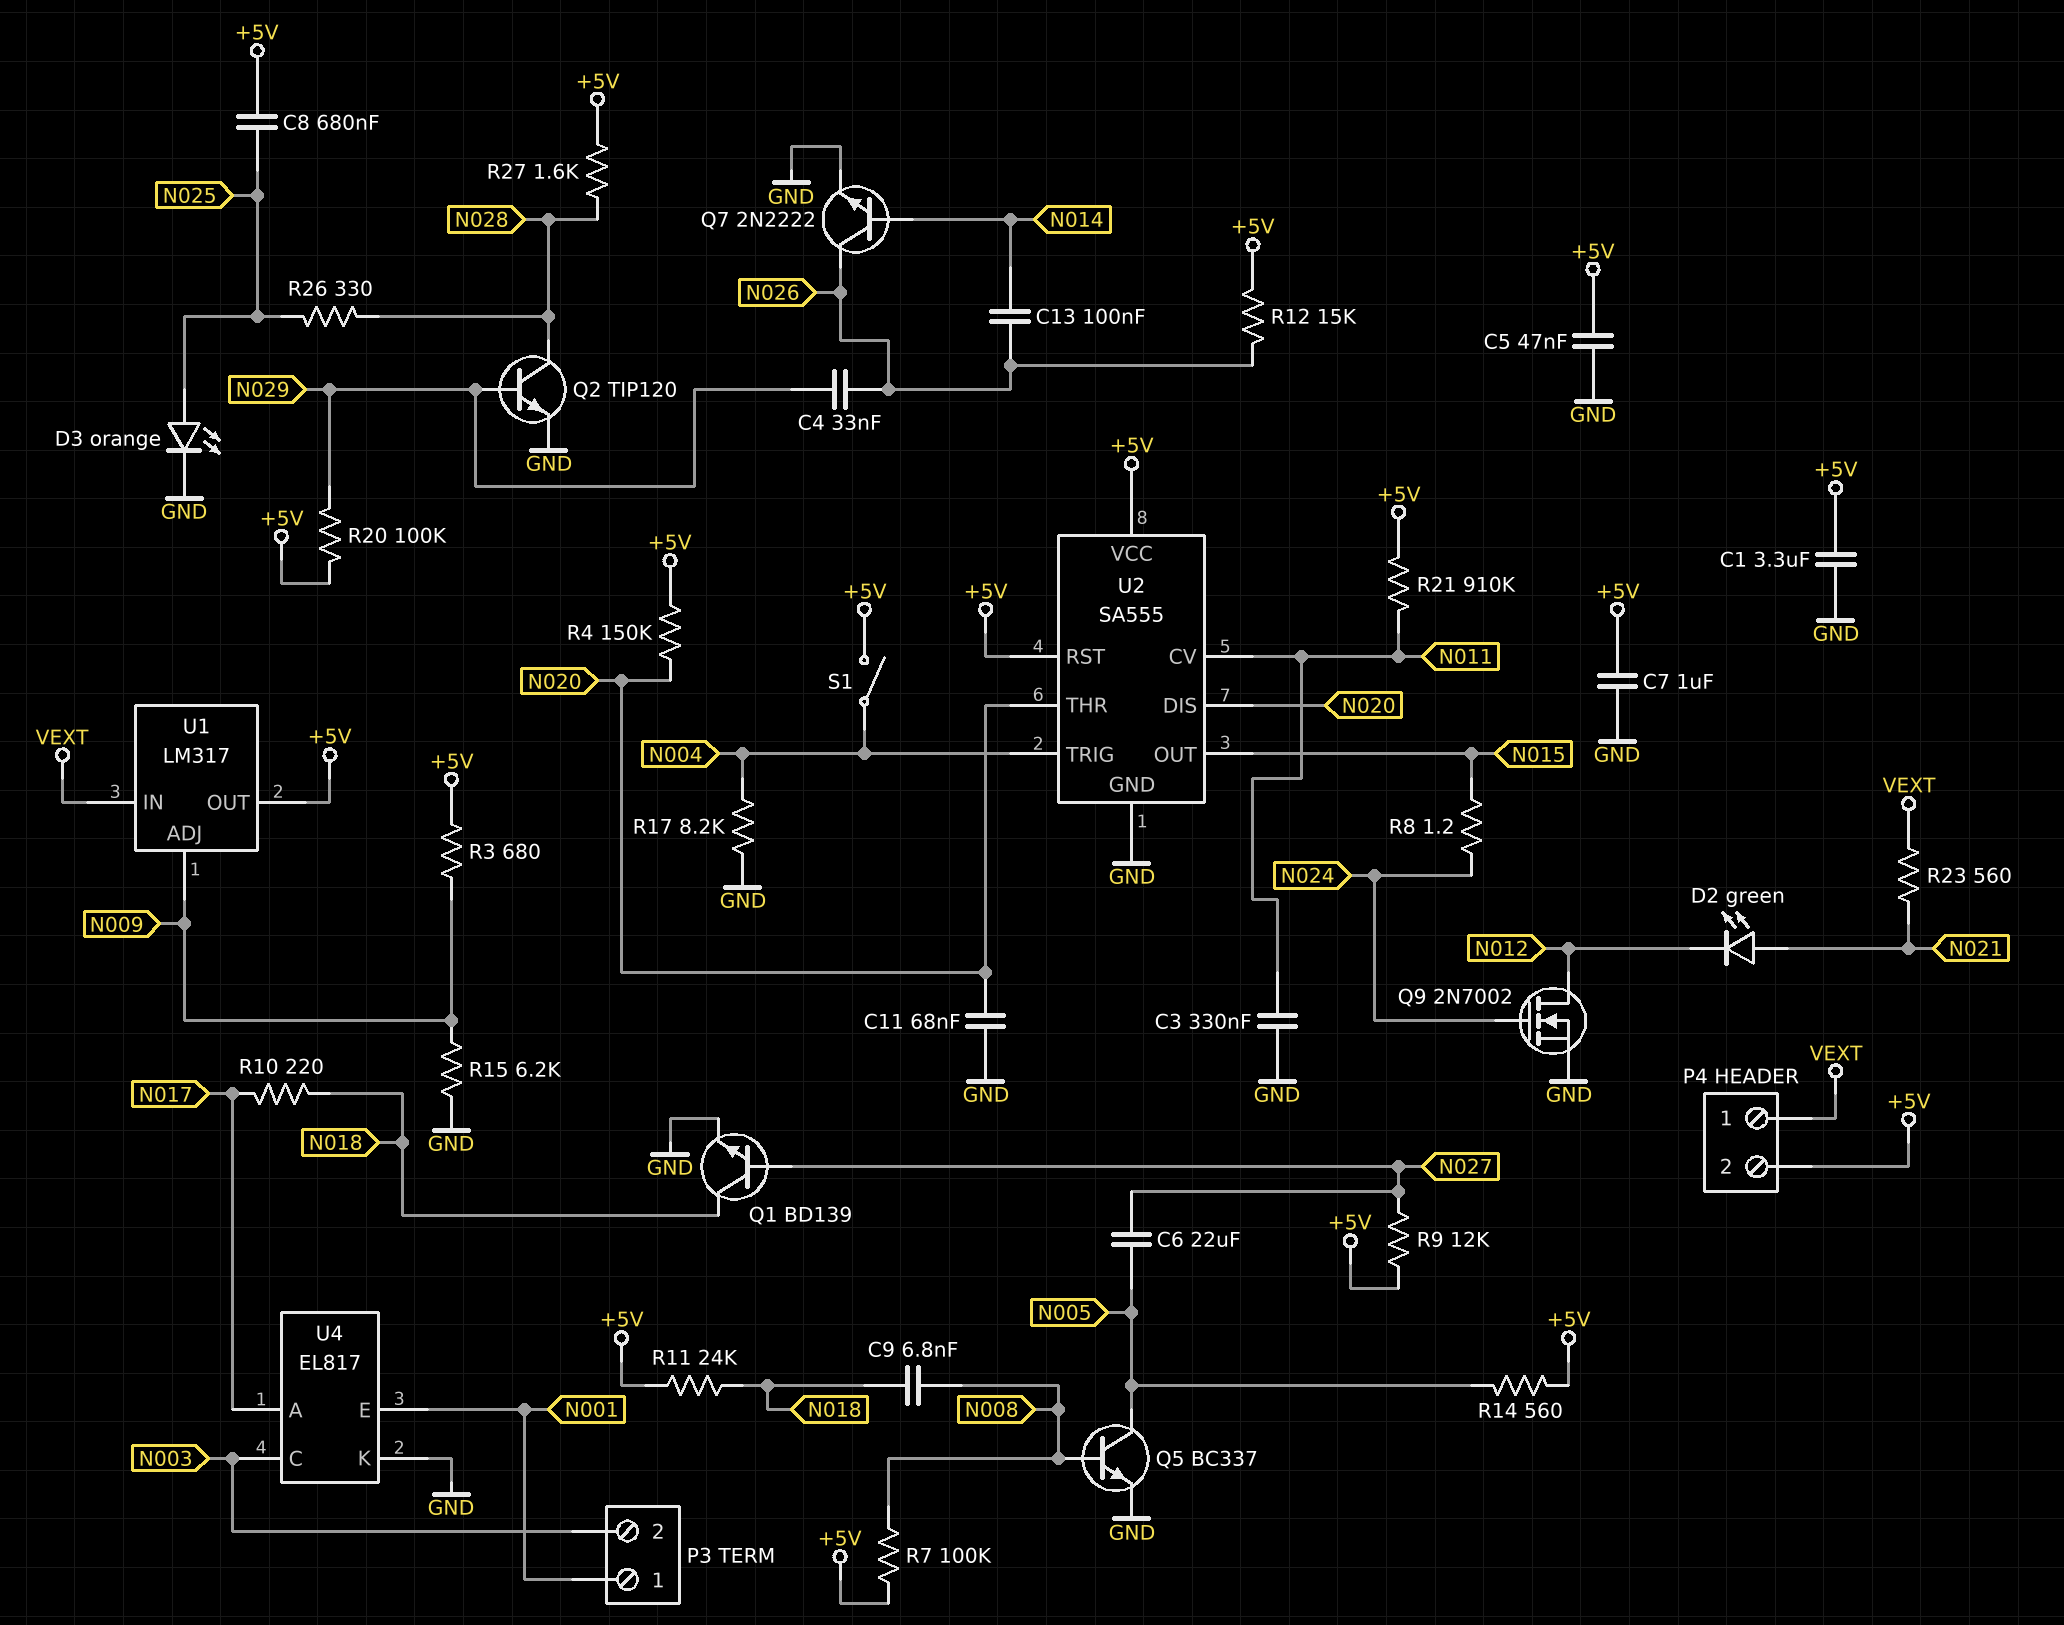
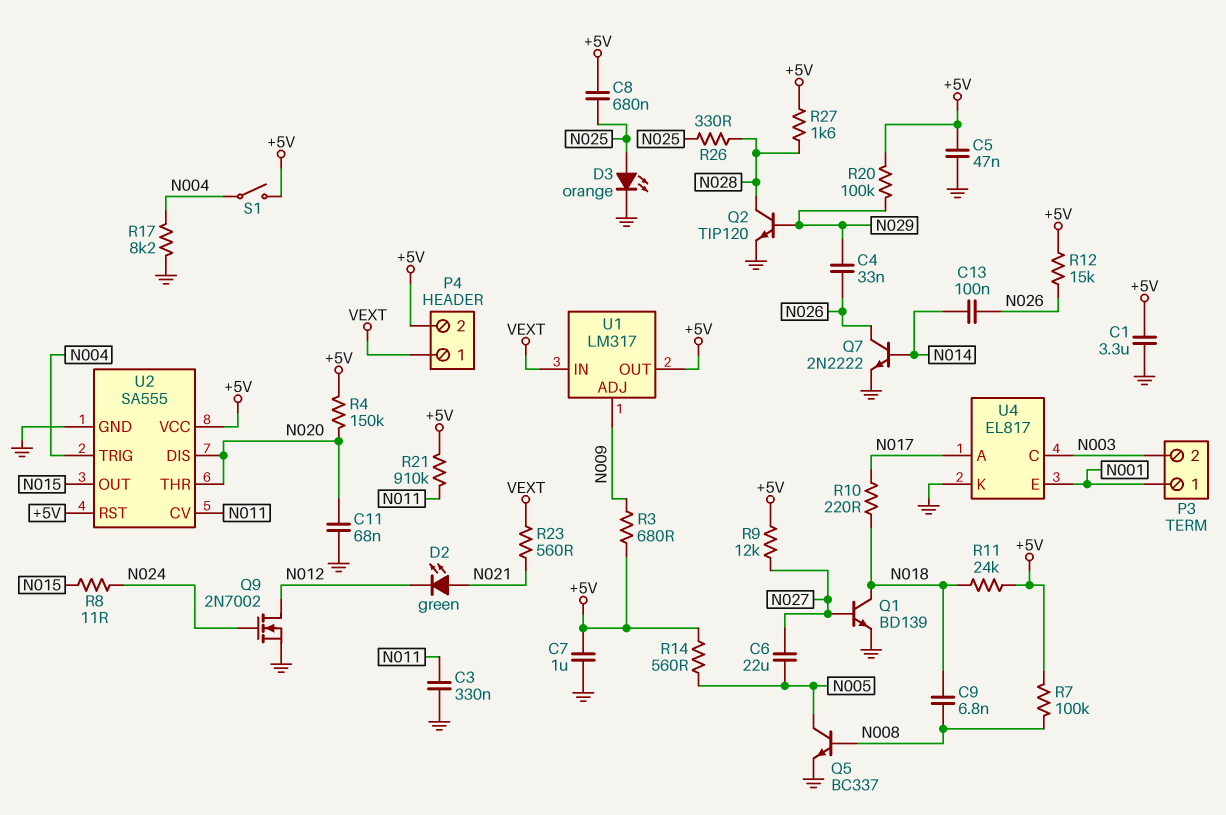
R8: 1.2 (N015, N024) -> 11 (N015, N024)
R15: 6.2k (GND, N009) -> none

